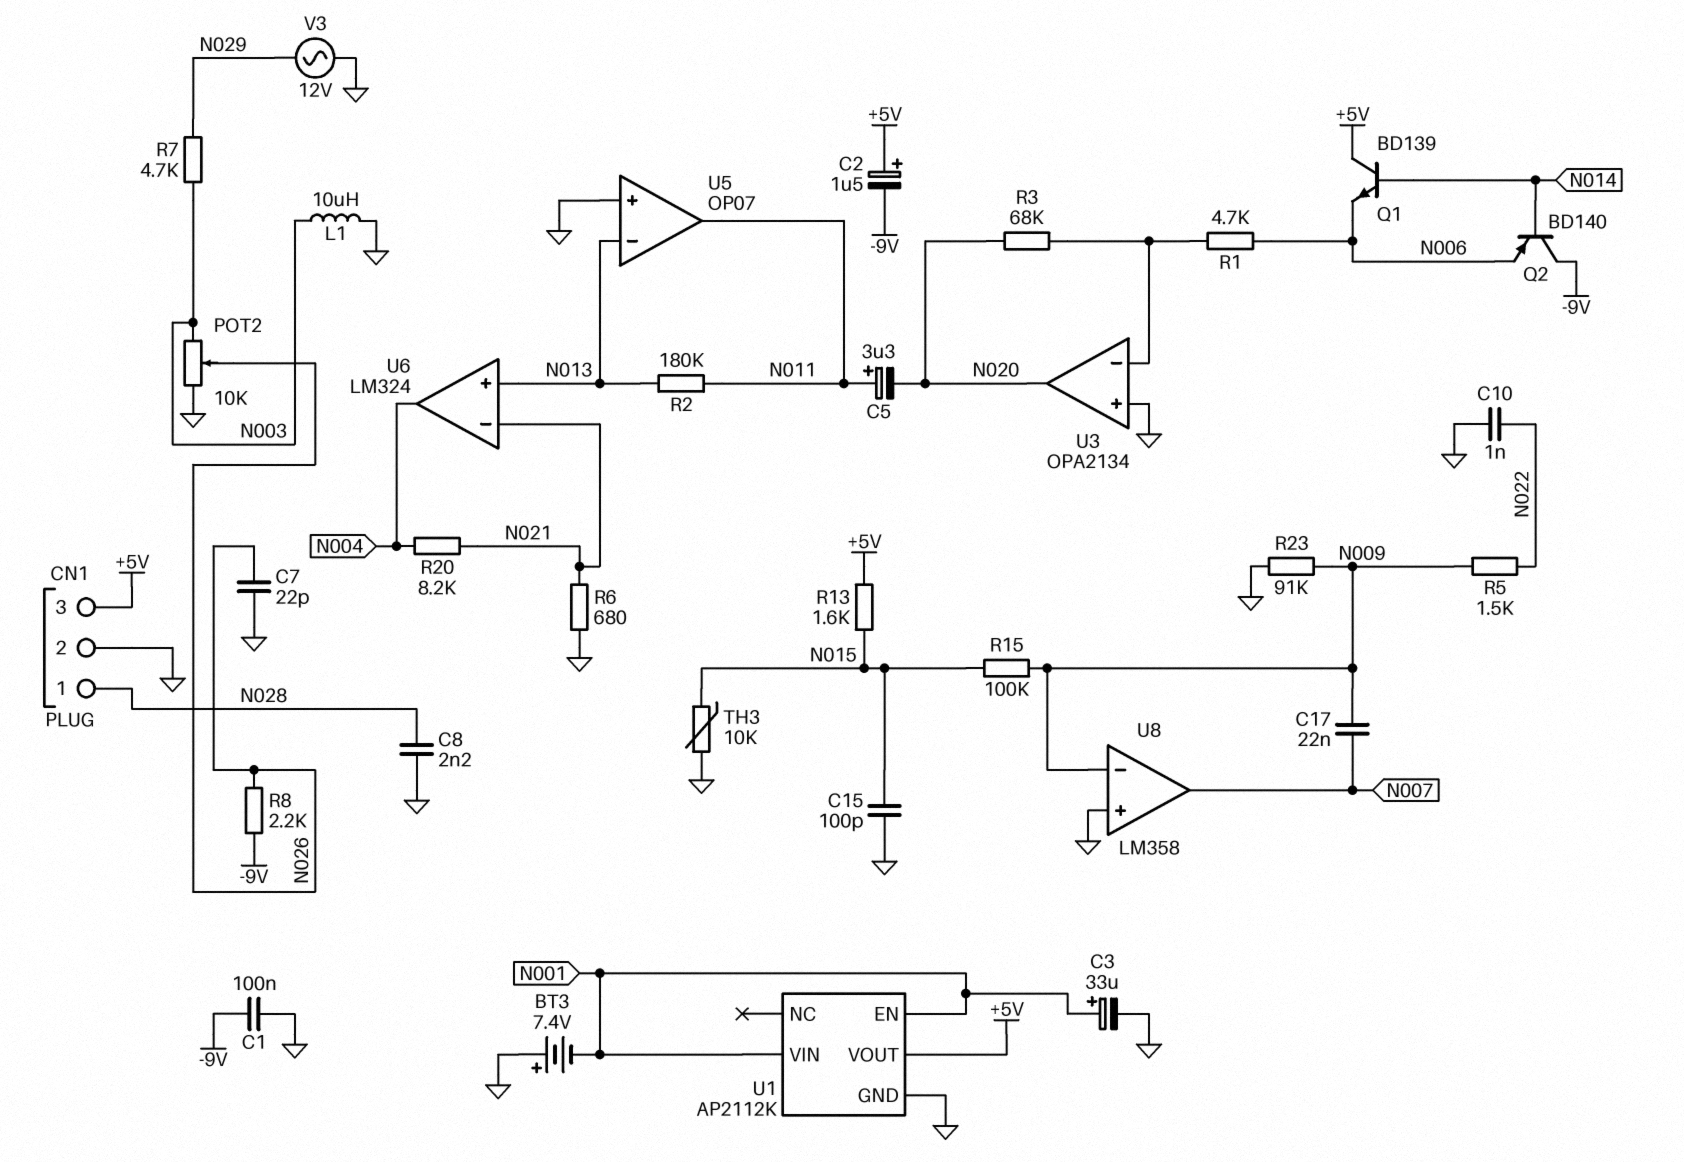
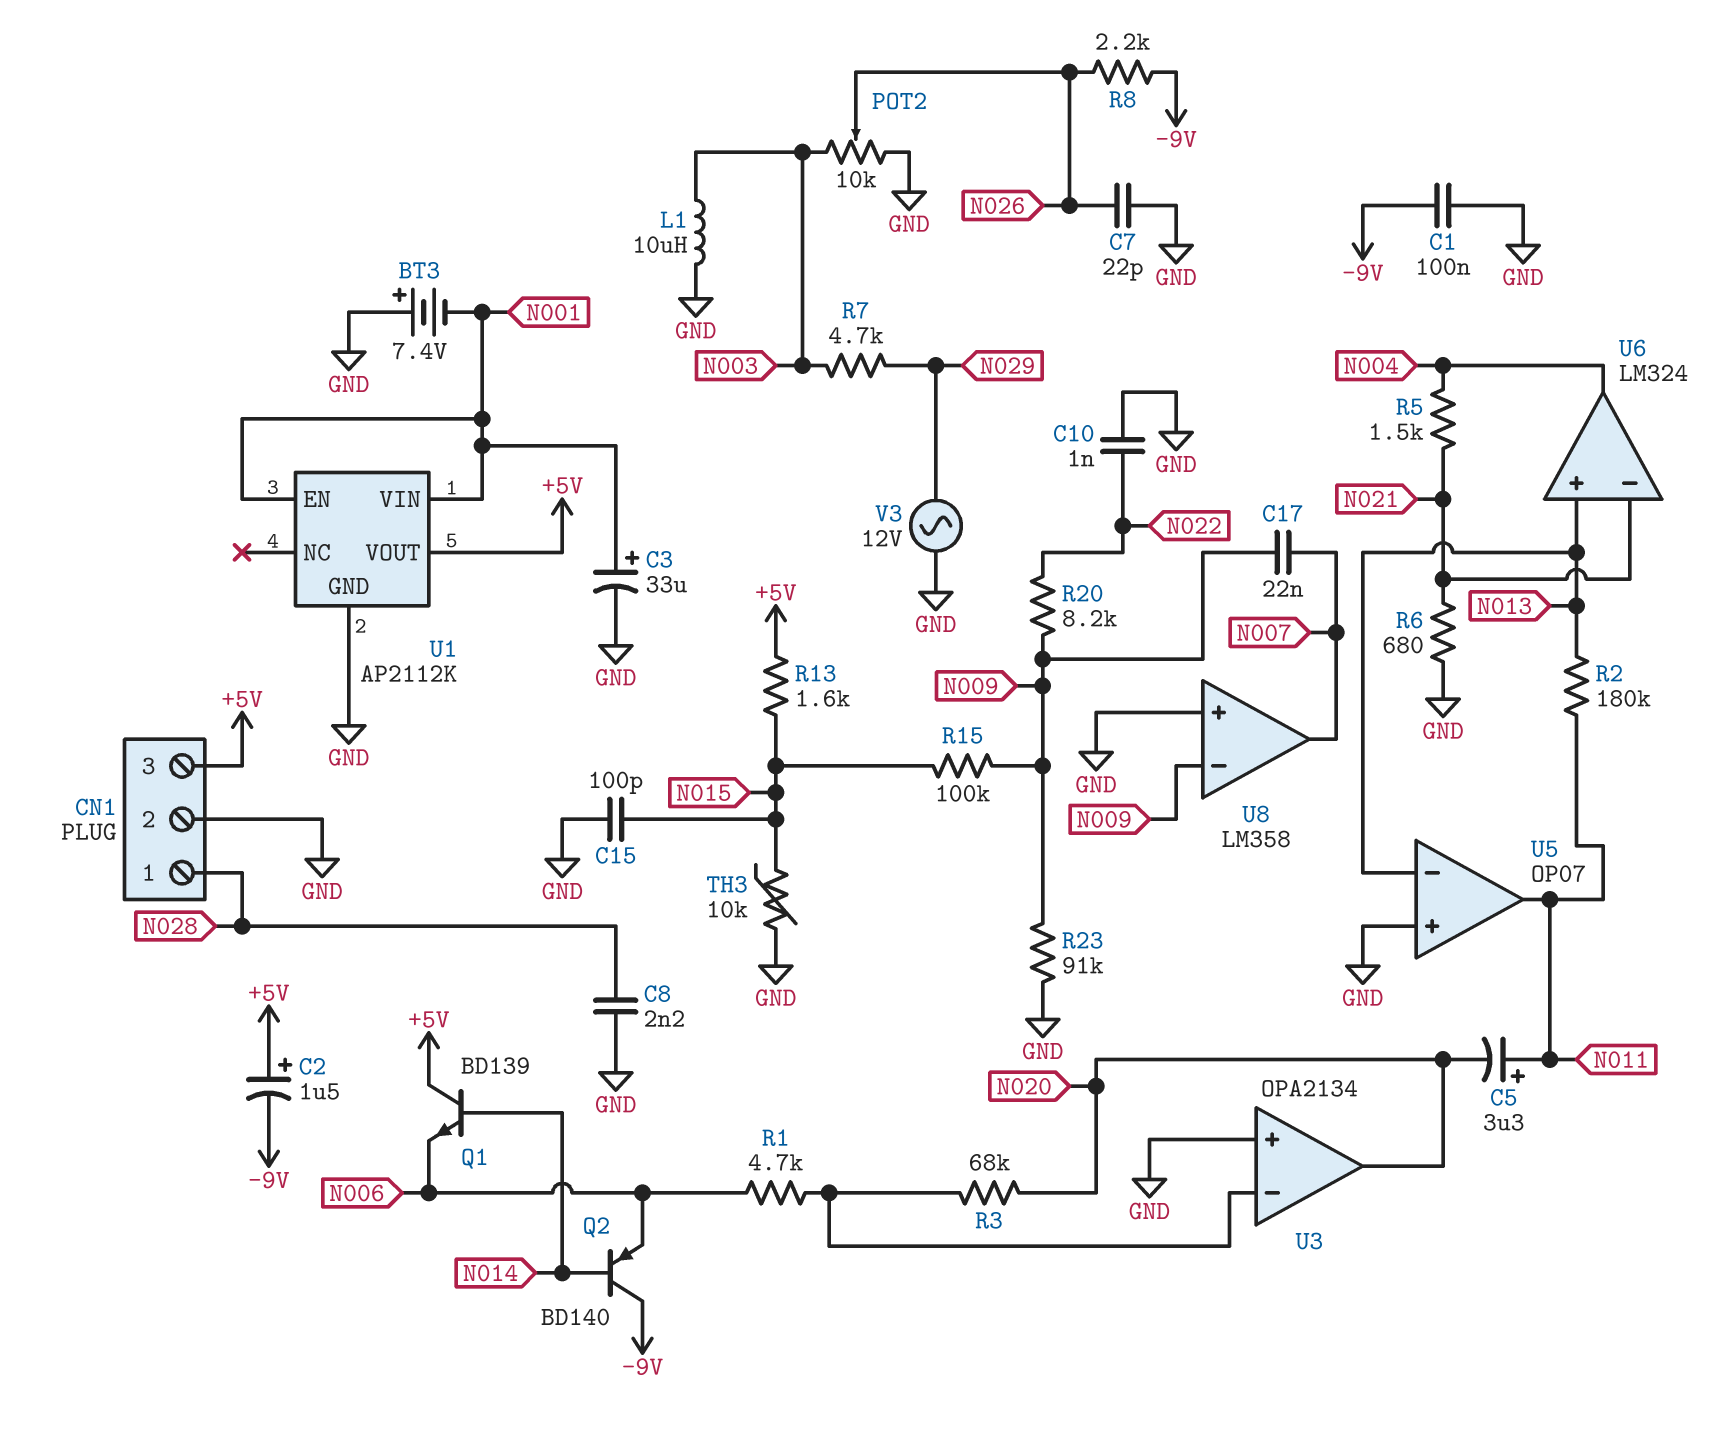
R5: 1.5k (N009, N022) -> 1.5k (N004, N021)
R20: 8.2k (N004, N021) -> 8.2k (N009, N022)

